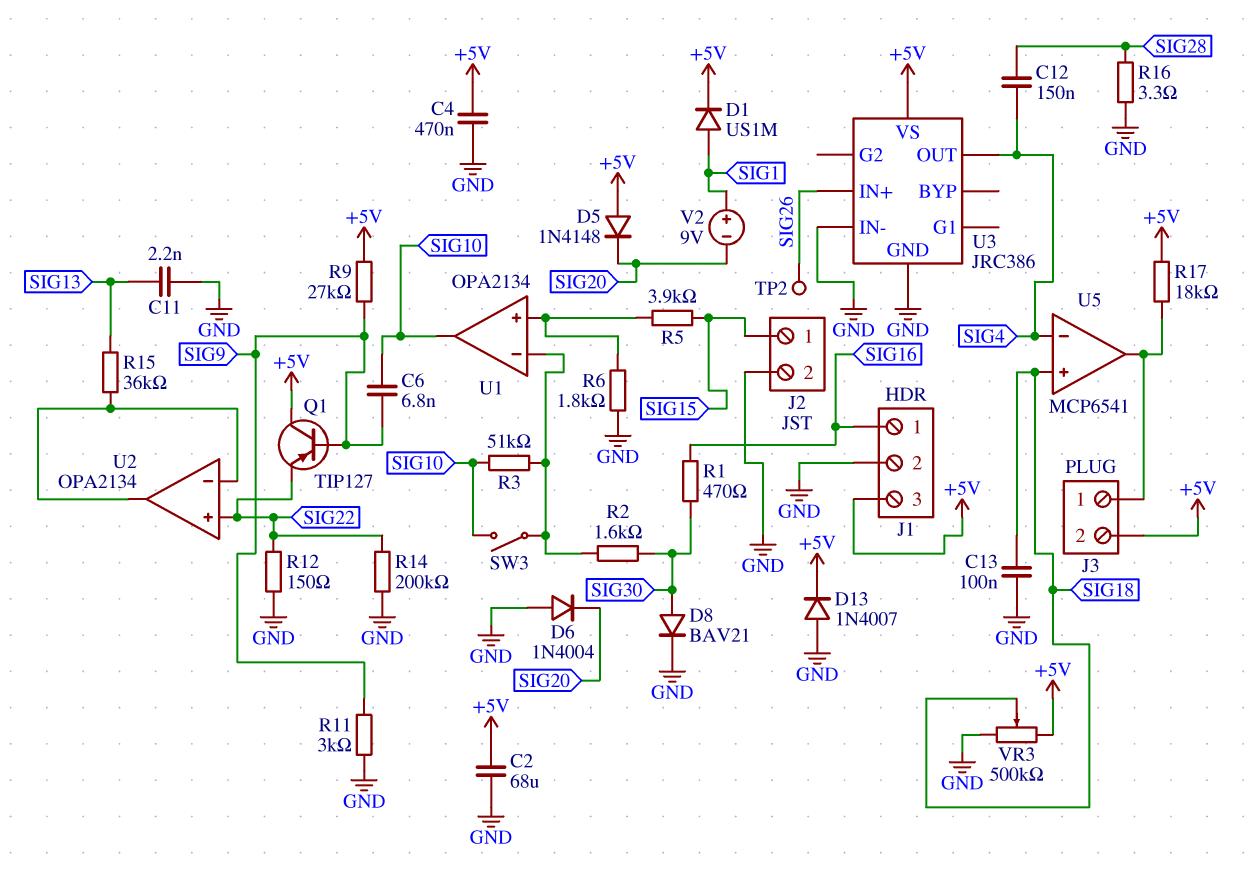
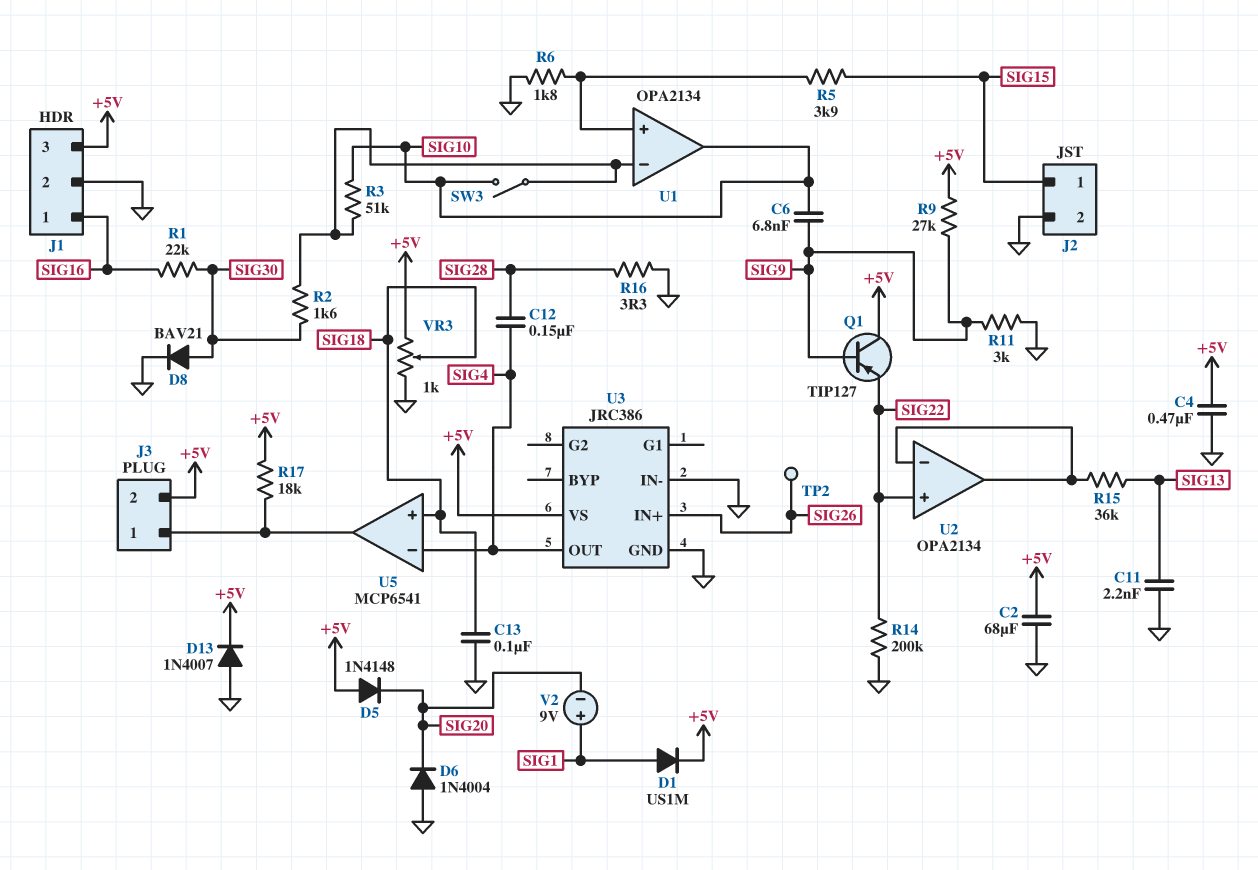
R1: 470 (SIG16, SIG30) -> 22k (SIG16, SIG30)
R12: 150 (GND, SIG22) -> none
VR3: 500k (+5V, GND, wiper SIG18) -> 1k (+5V, GND, wiper SIG18)

